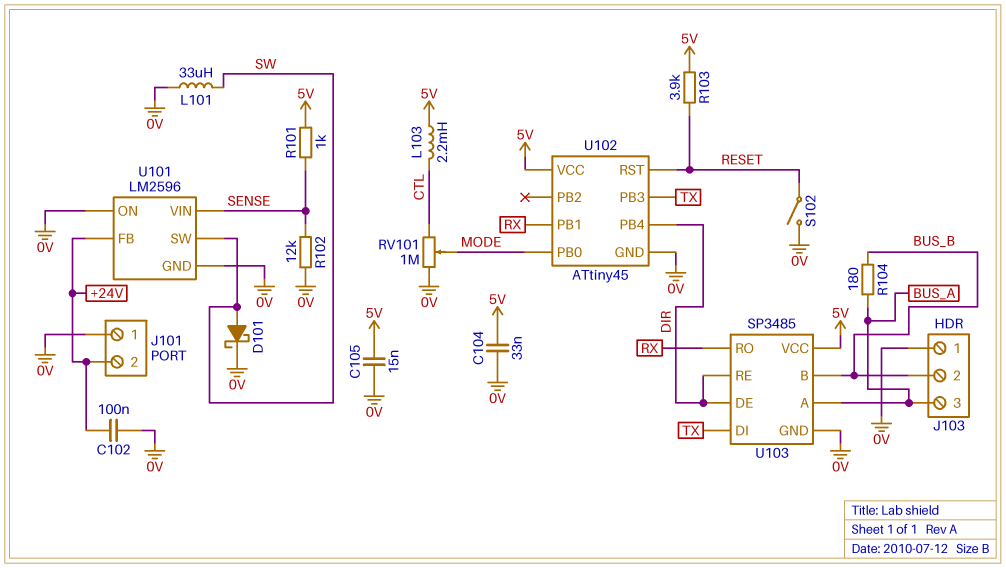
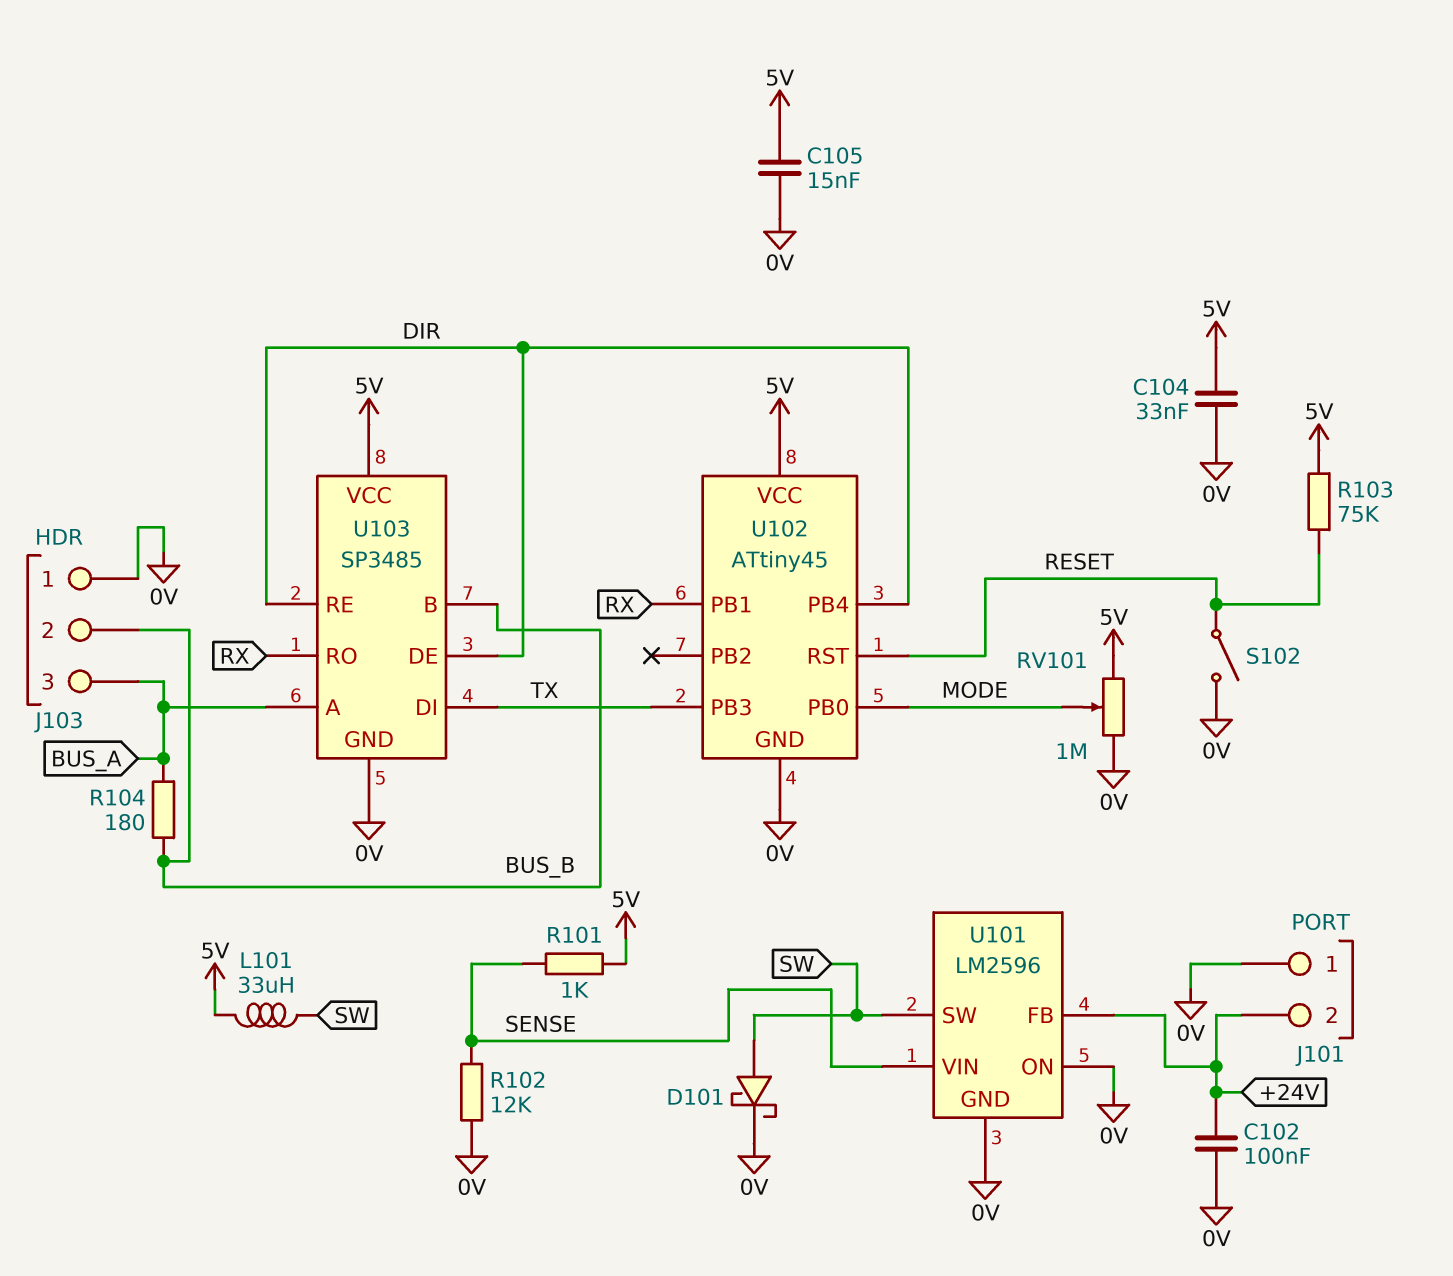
L101: 33uH (0V, SW) -> 33uH (5V, SW)
L103: 2.2mH (5V, CTL) -> none
R103: 3.9k (5V, RESET) -> 75k (5V, RESET)
RV101: 1M (0V, CTL, wiper MODE) -> 1M (0V, 5V, wiper MODE)

